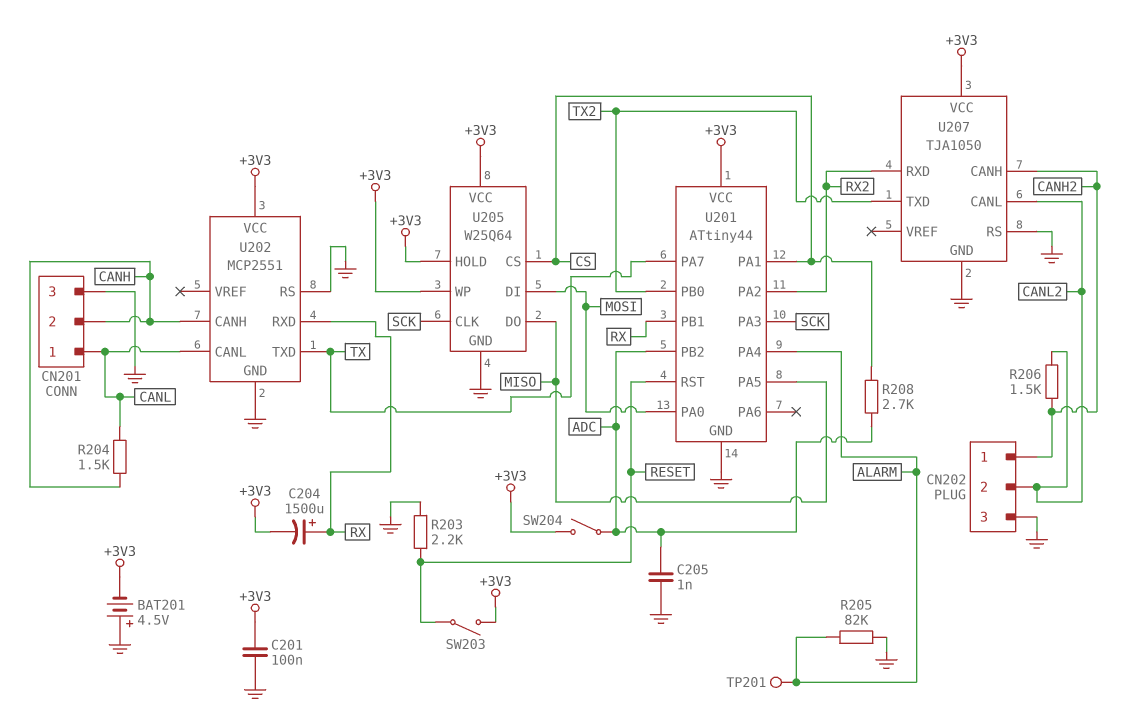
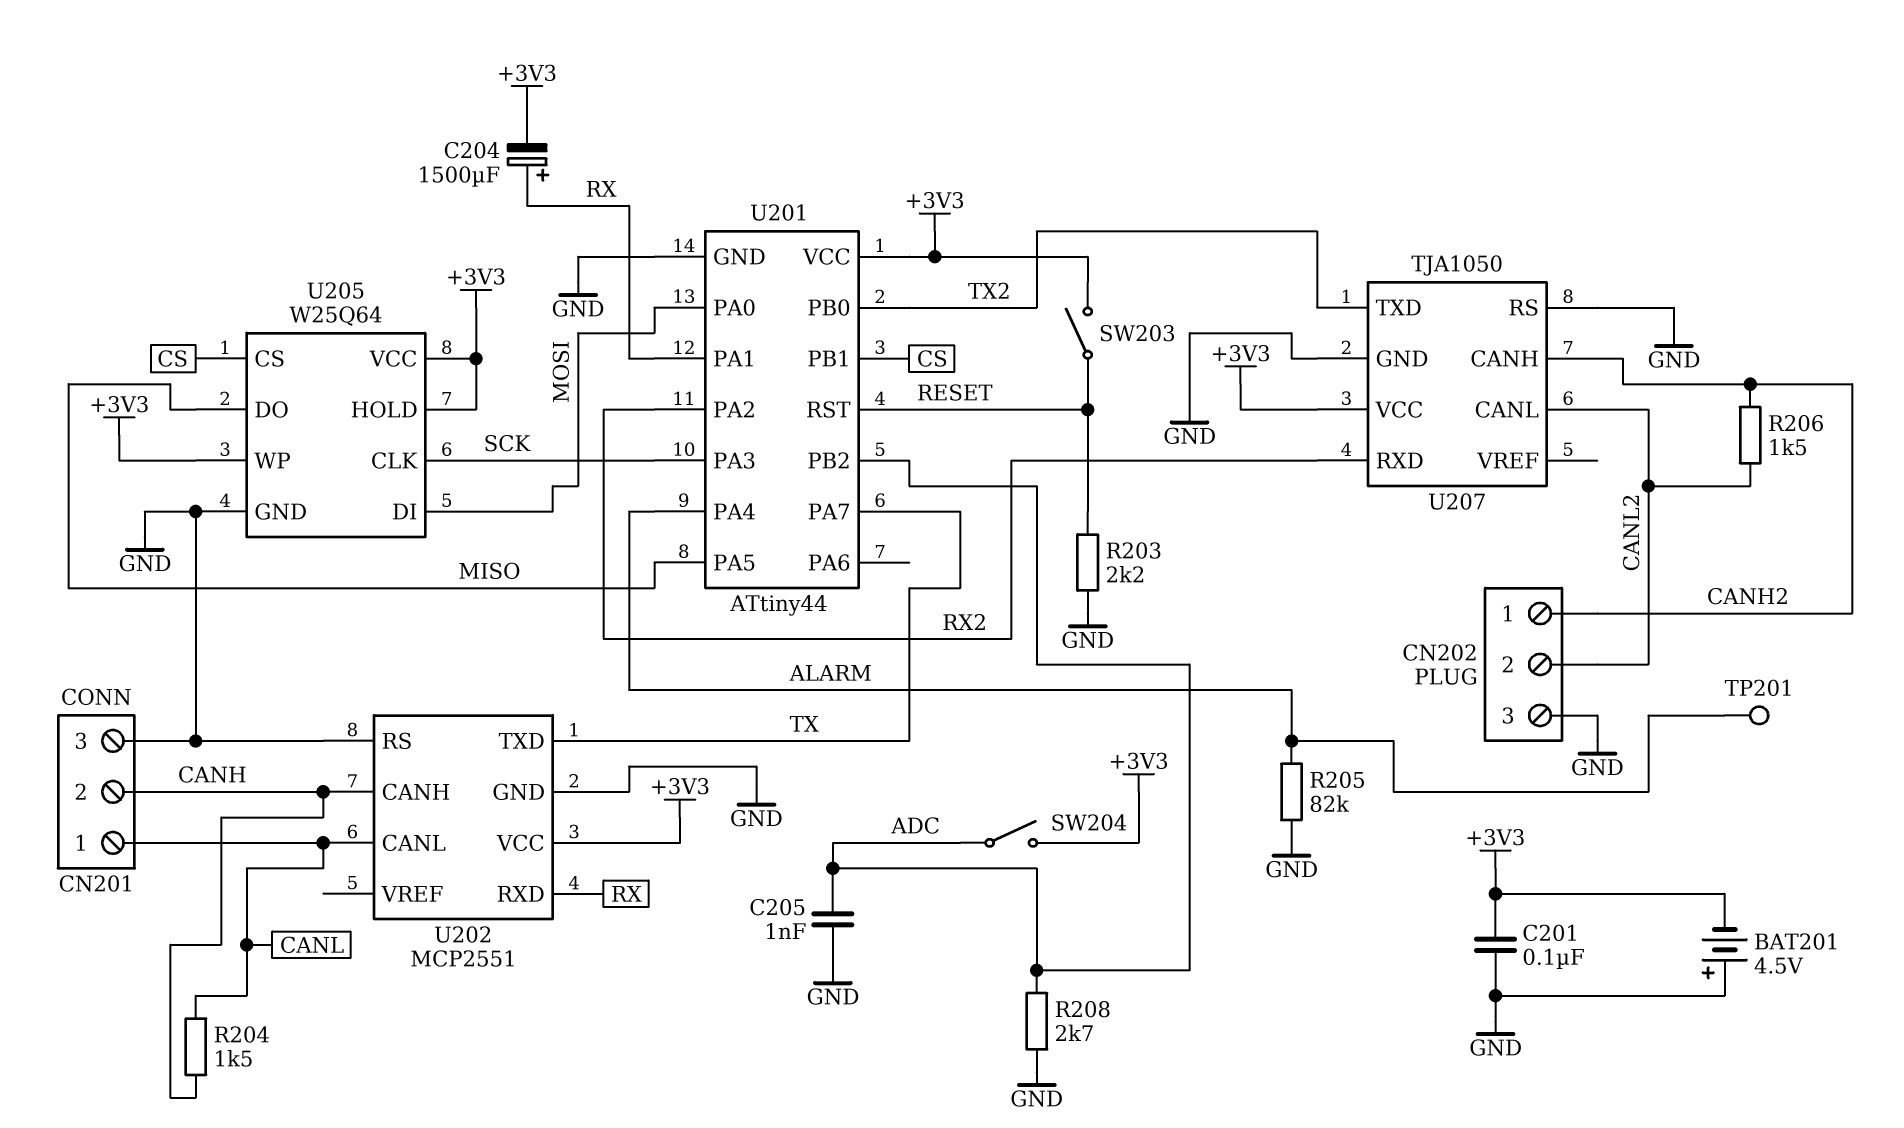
R208: 2.7k (ADC, CS) -> 2.7k (ADC, GND)
U201 pin PA1: CS -> RX
U201 pin PB1: RX -> CS

